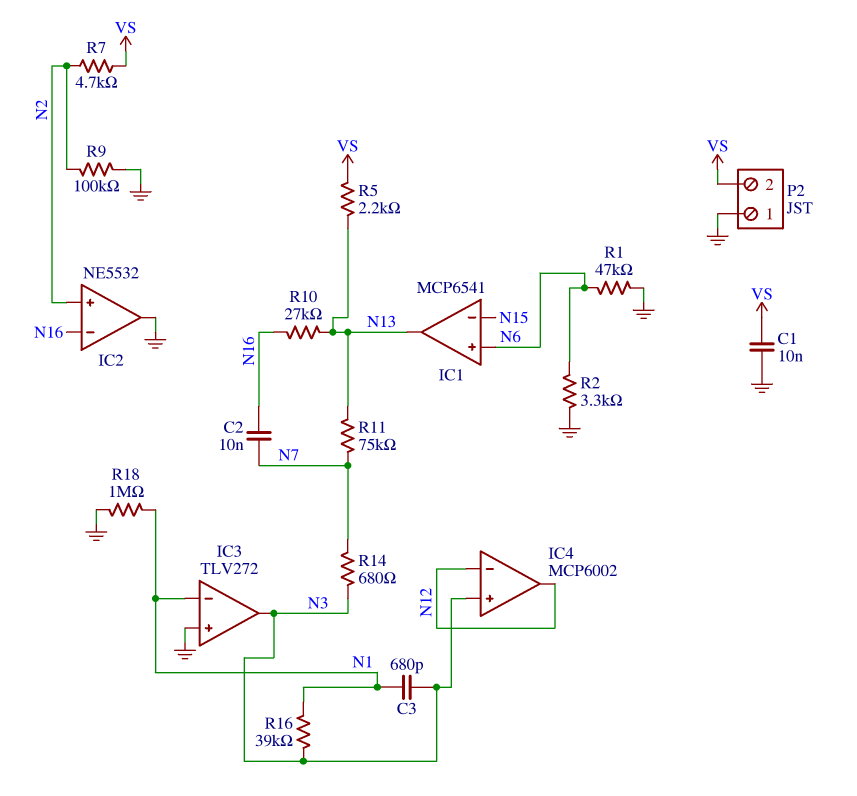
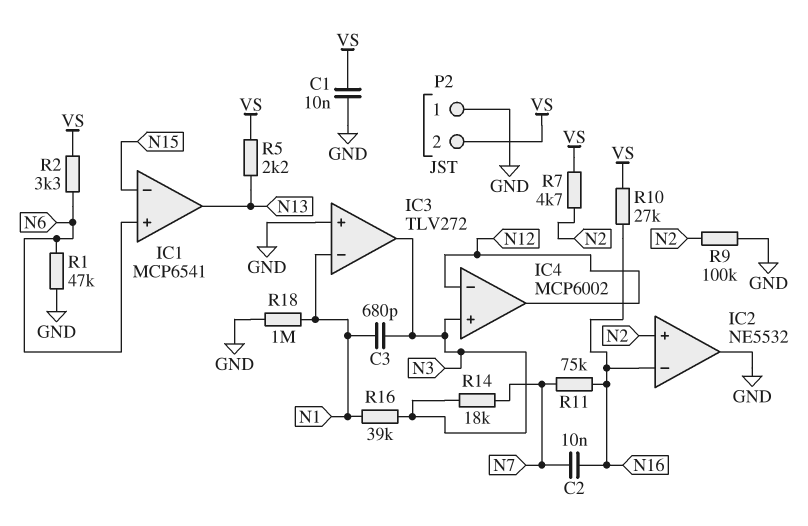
R2: 3.3k (GND, N6) -> 3.3k (N6, VS)
R10: 27k (N13, N16) -> 27k (N16, VS)
R11: 75k (N7, N13) -> 75k (N7, N16)
R14: 680 (N3, N7) -> 18k (N3, N7)

